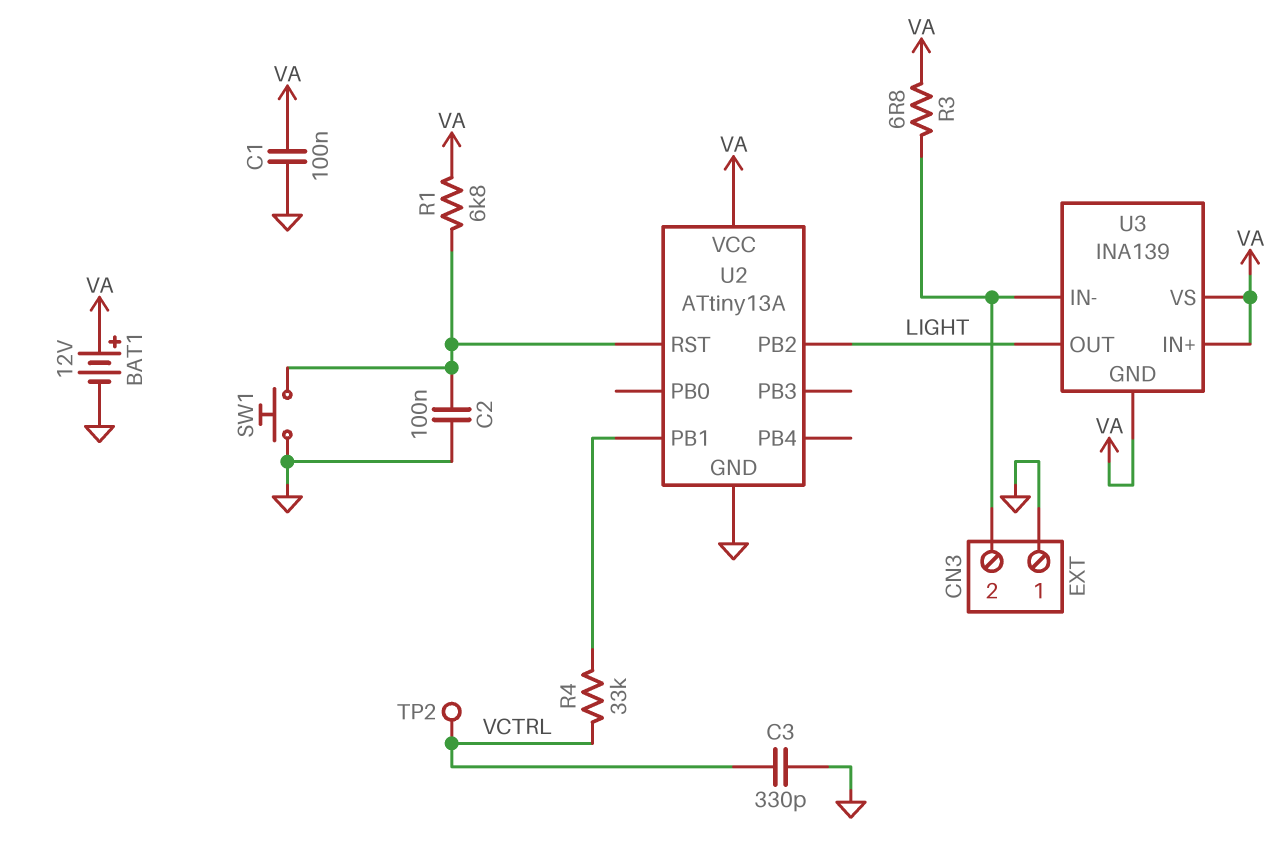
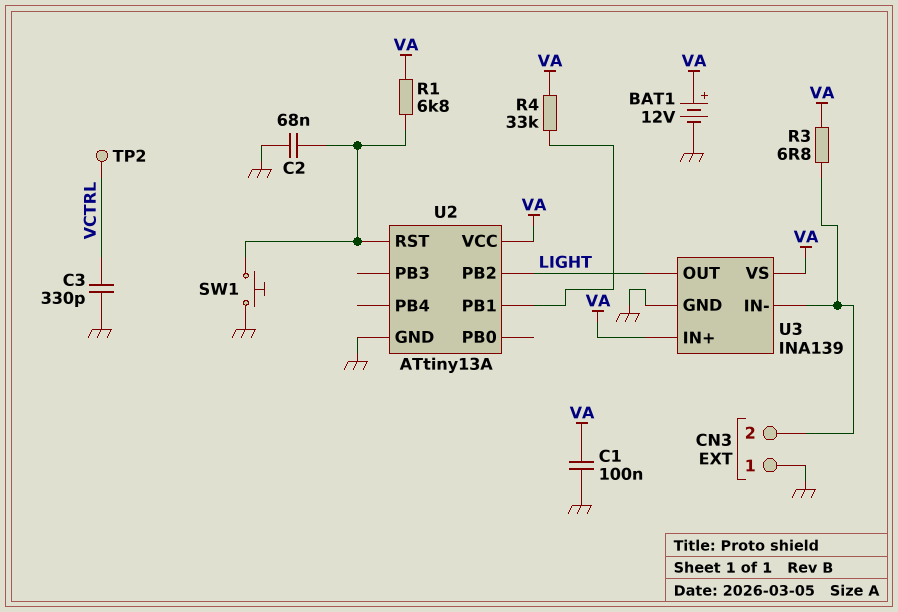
C2: 100nF (GND, U2/RST) -> 68nF (GND, U2/RST)
R4: 33k (U2/PB1, VCTRL) -> 33k (U2/PB1, VA)
U3 pin GND: VA -> GND

